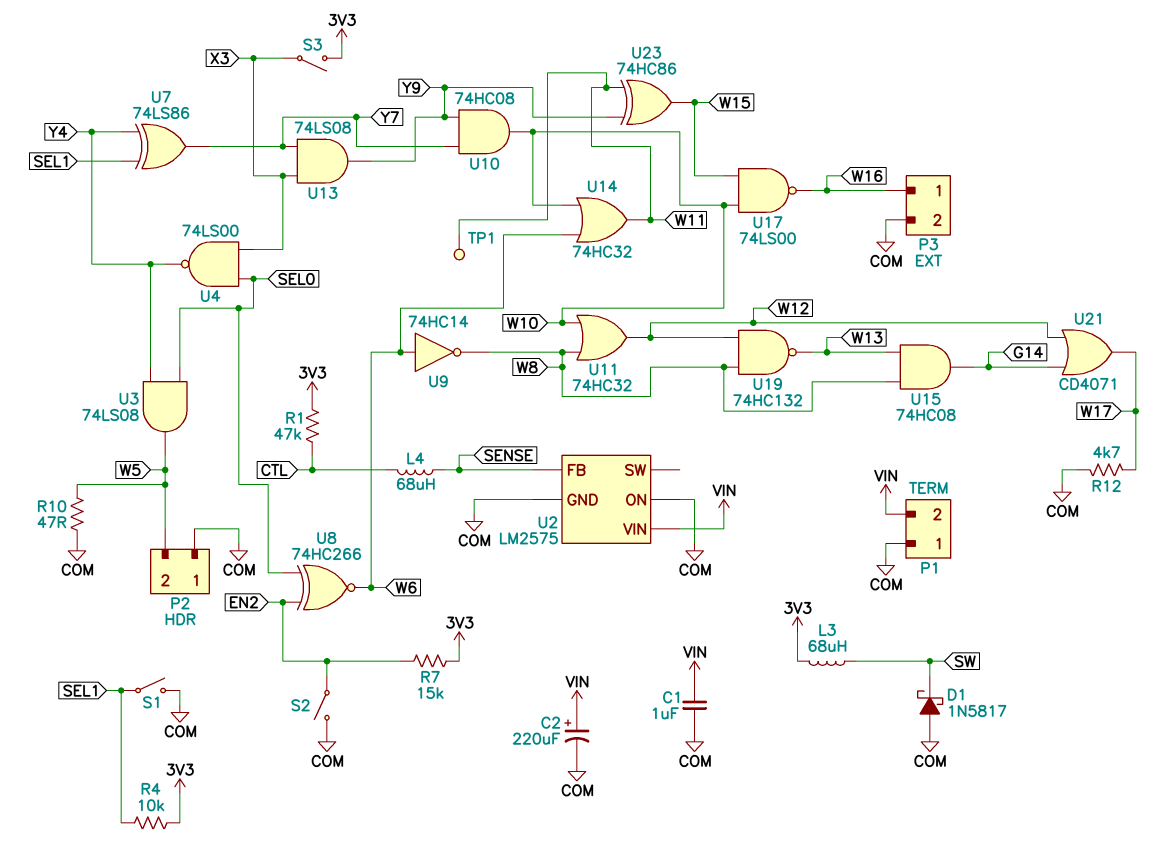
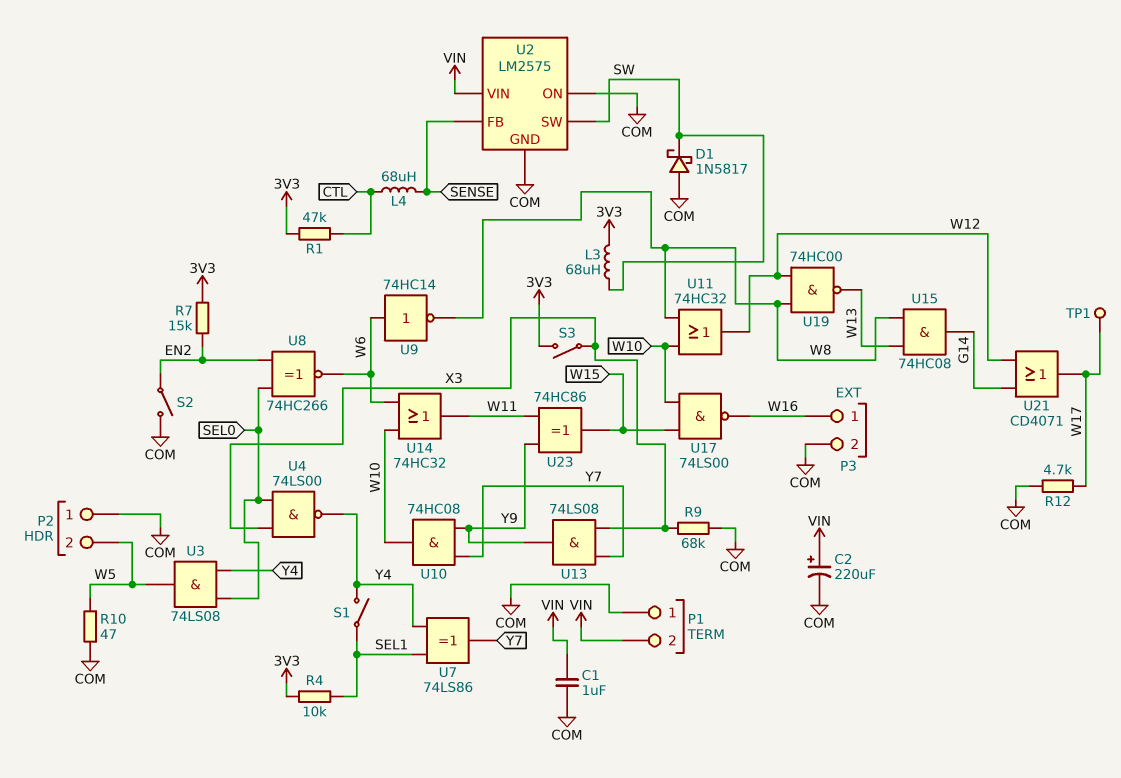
R9: none -> 68k (COM, X3)
S1: switch (COM, SEL1) -> switch (SEL1, Y4)
TP1: test point (W11) -> test point (W17)
U2 pin SW: none -> SW
U19: NAND 74HC132 (in W8, in W12, out W13) -> NAND 74HC00 (in W8, in W12, out W13)

